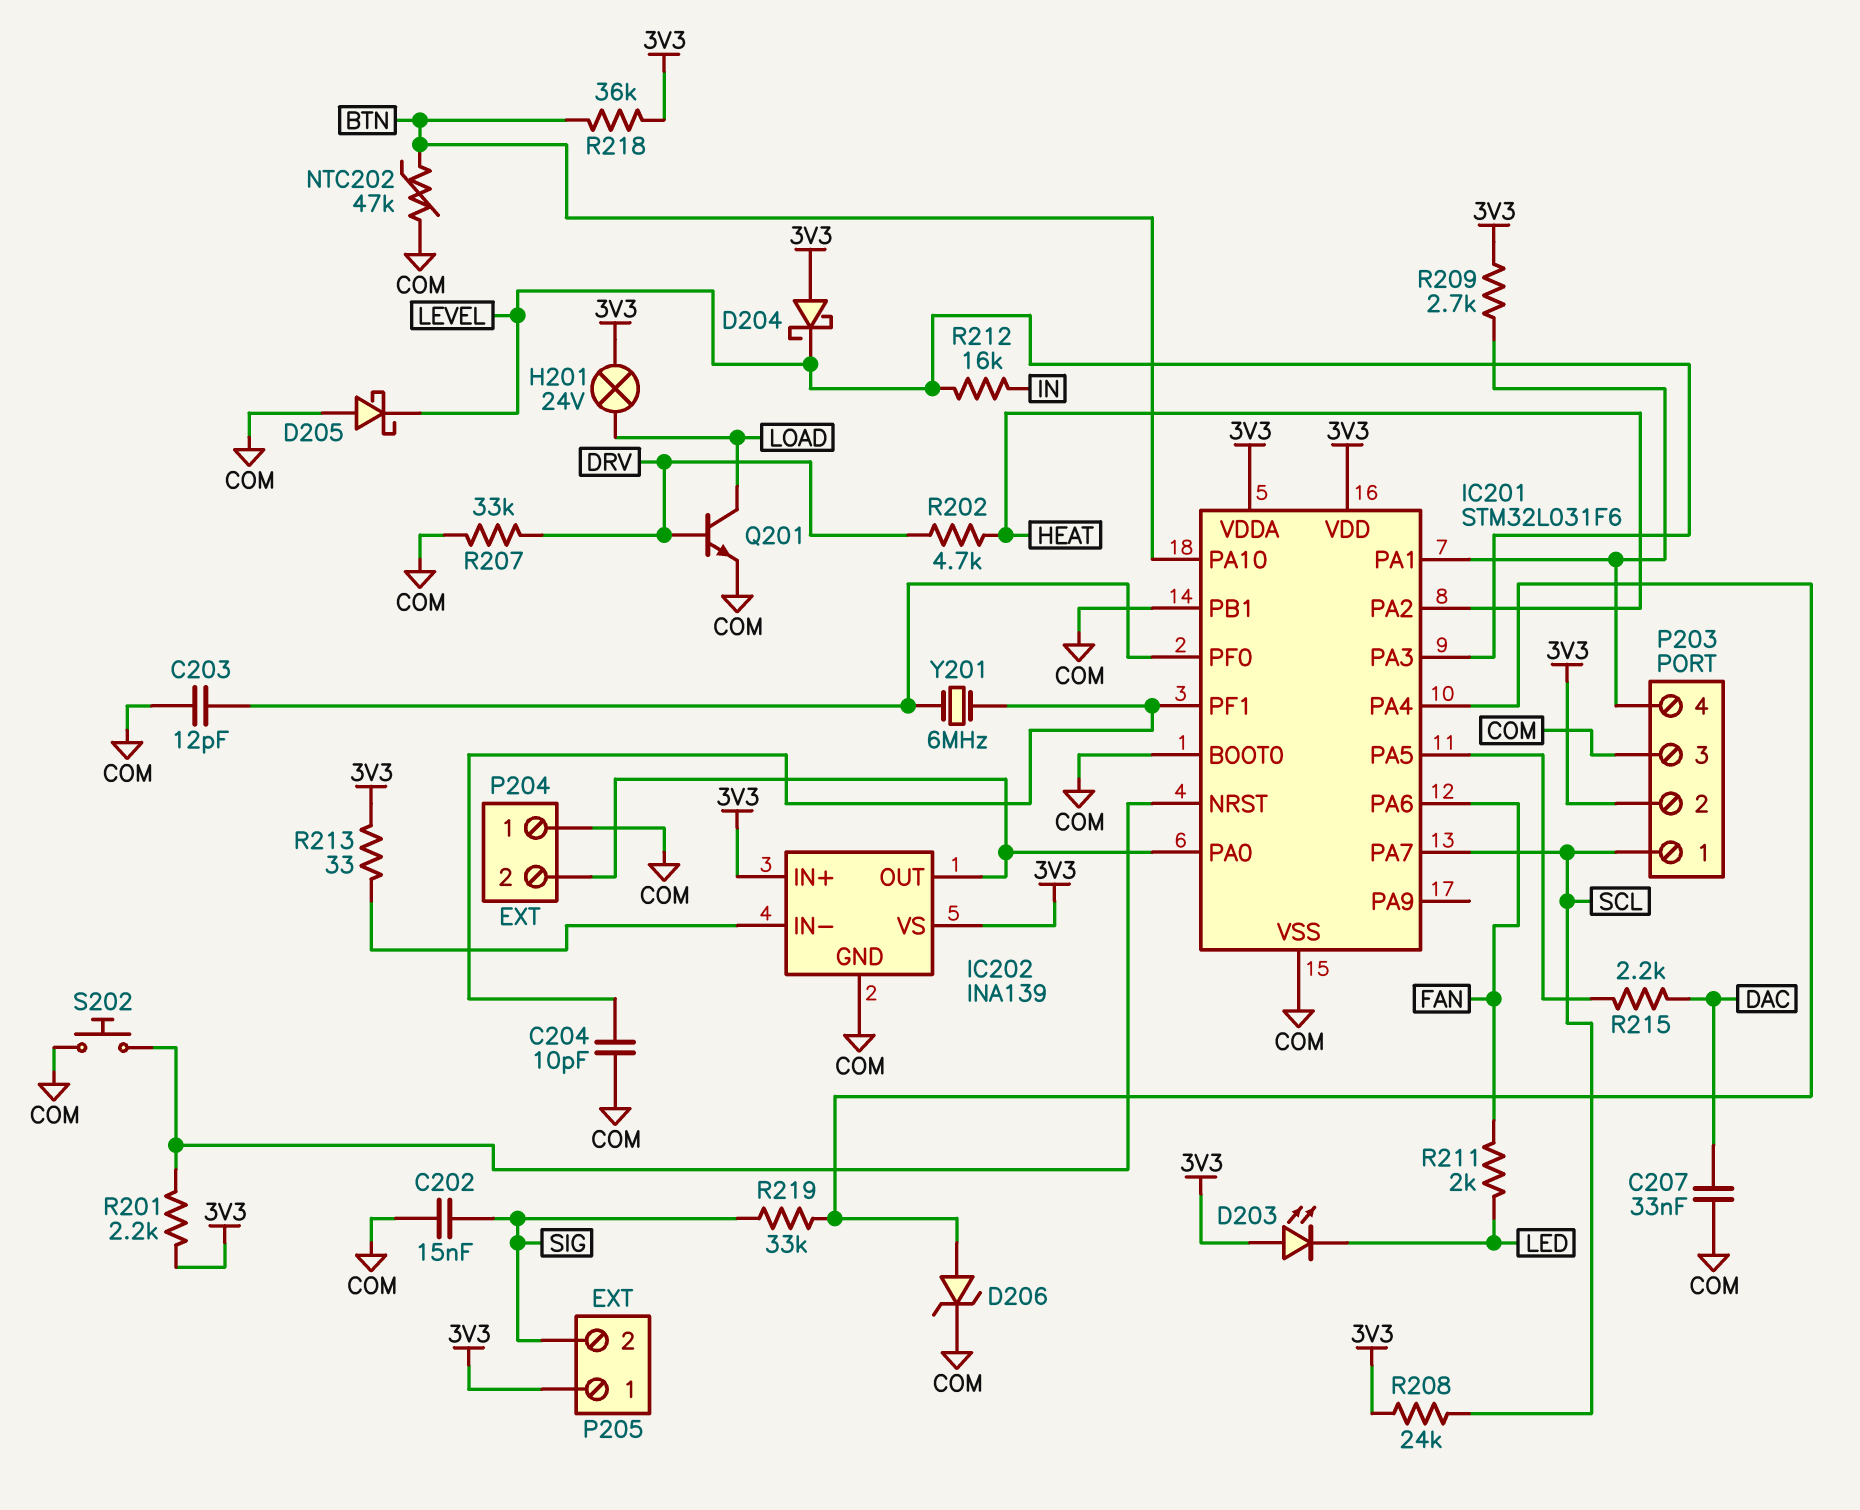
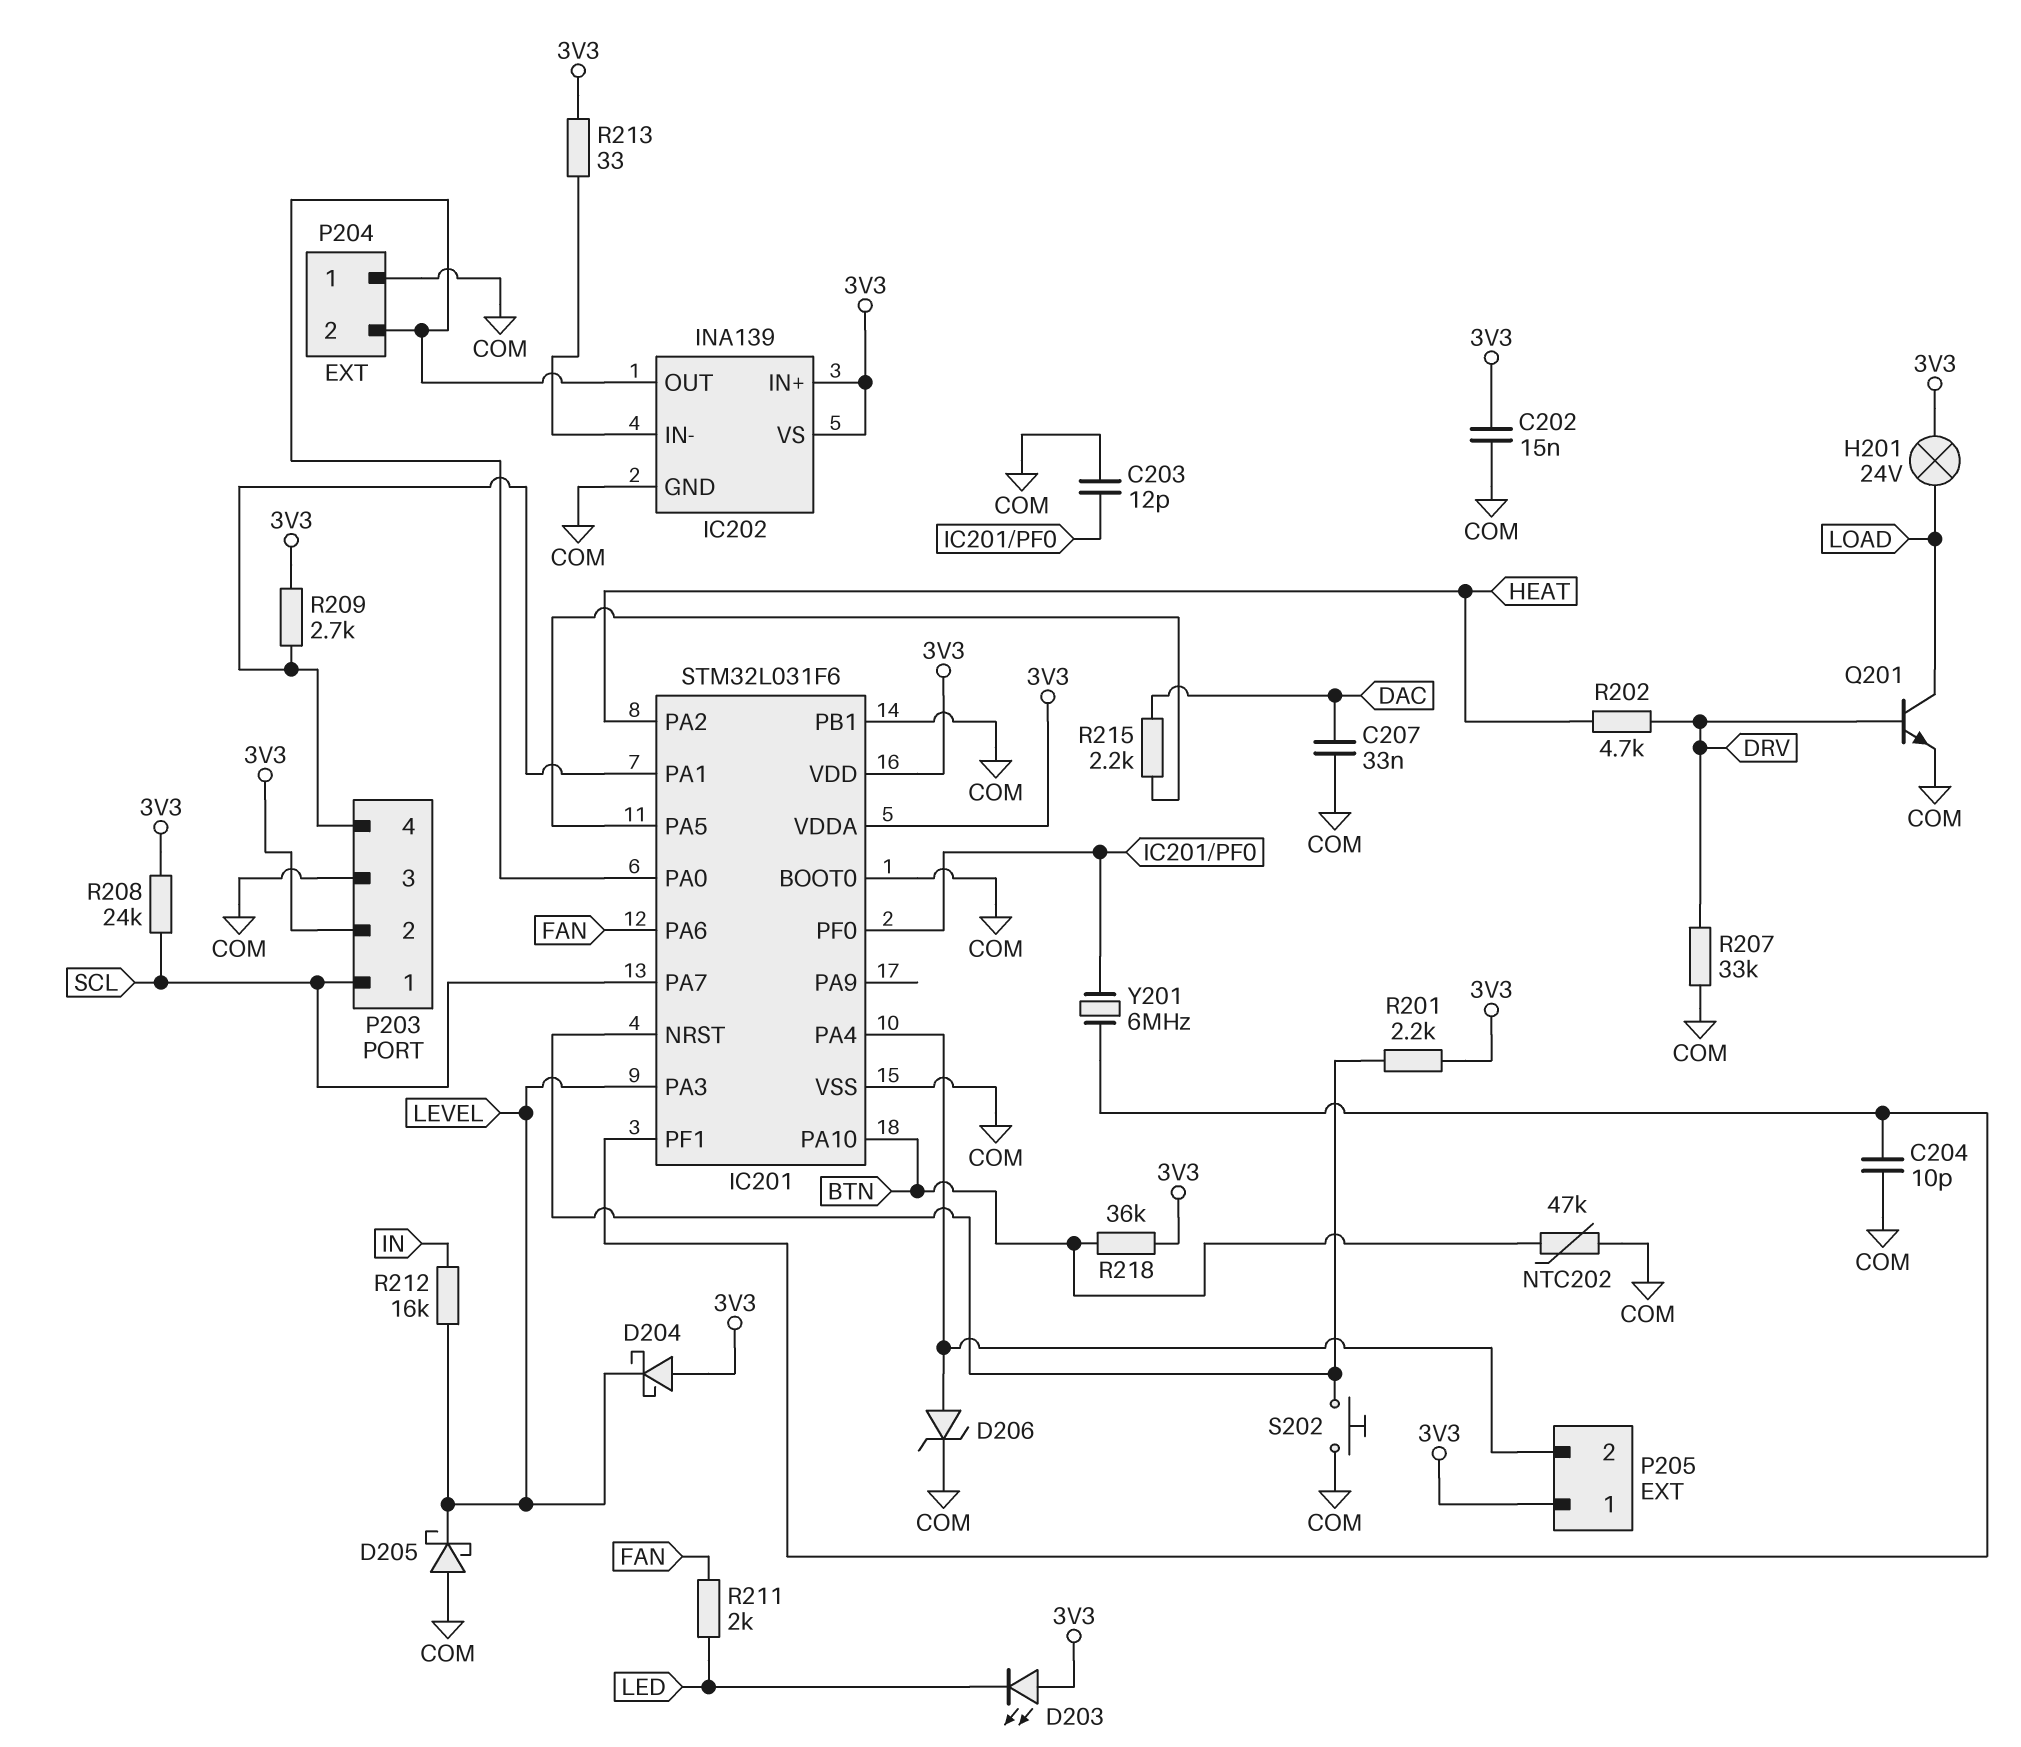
C202: 15nF (COM, SIG) -> 15nF (3V3, COM)
P205 pin 2: SIG -> IC201/PA4
R219: 33k (IC201/PA4, SIG) -> none

